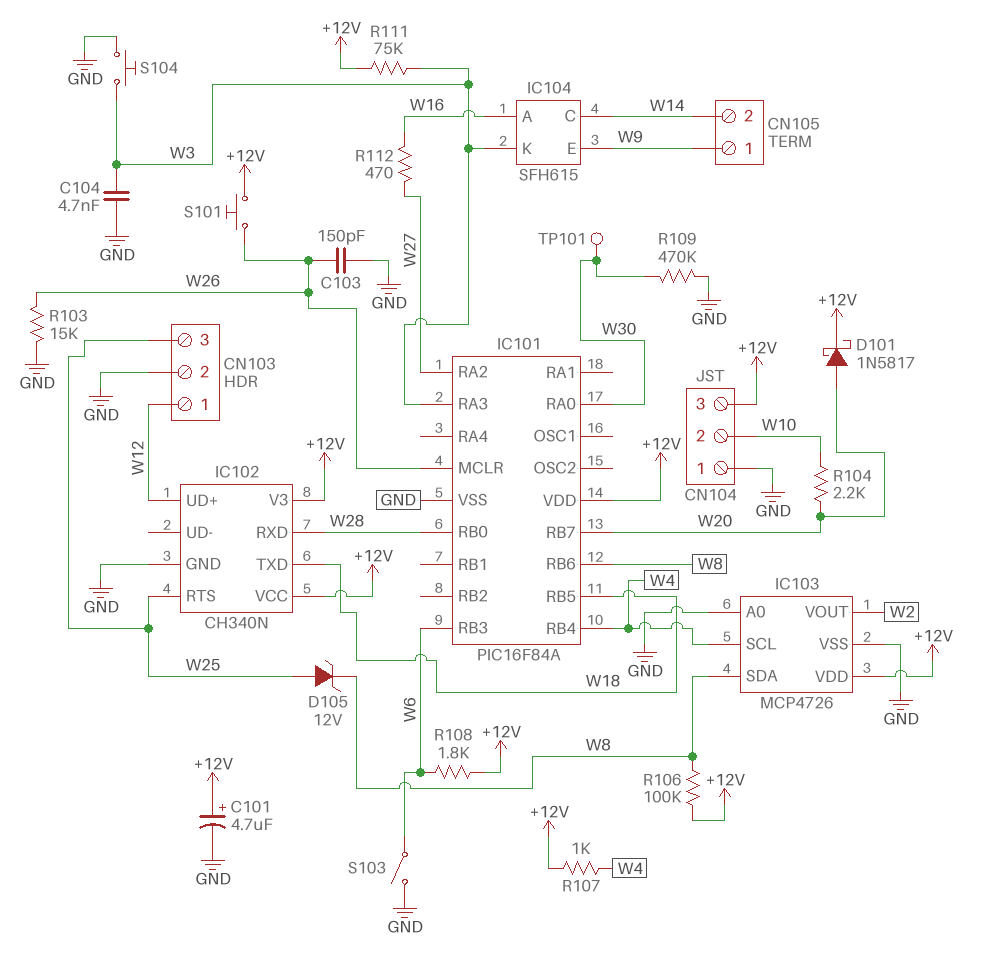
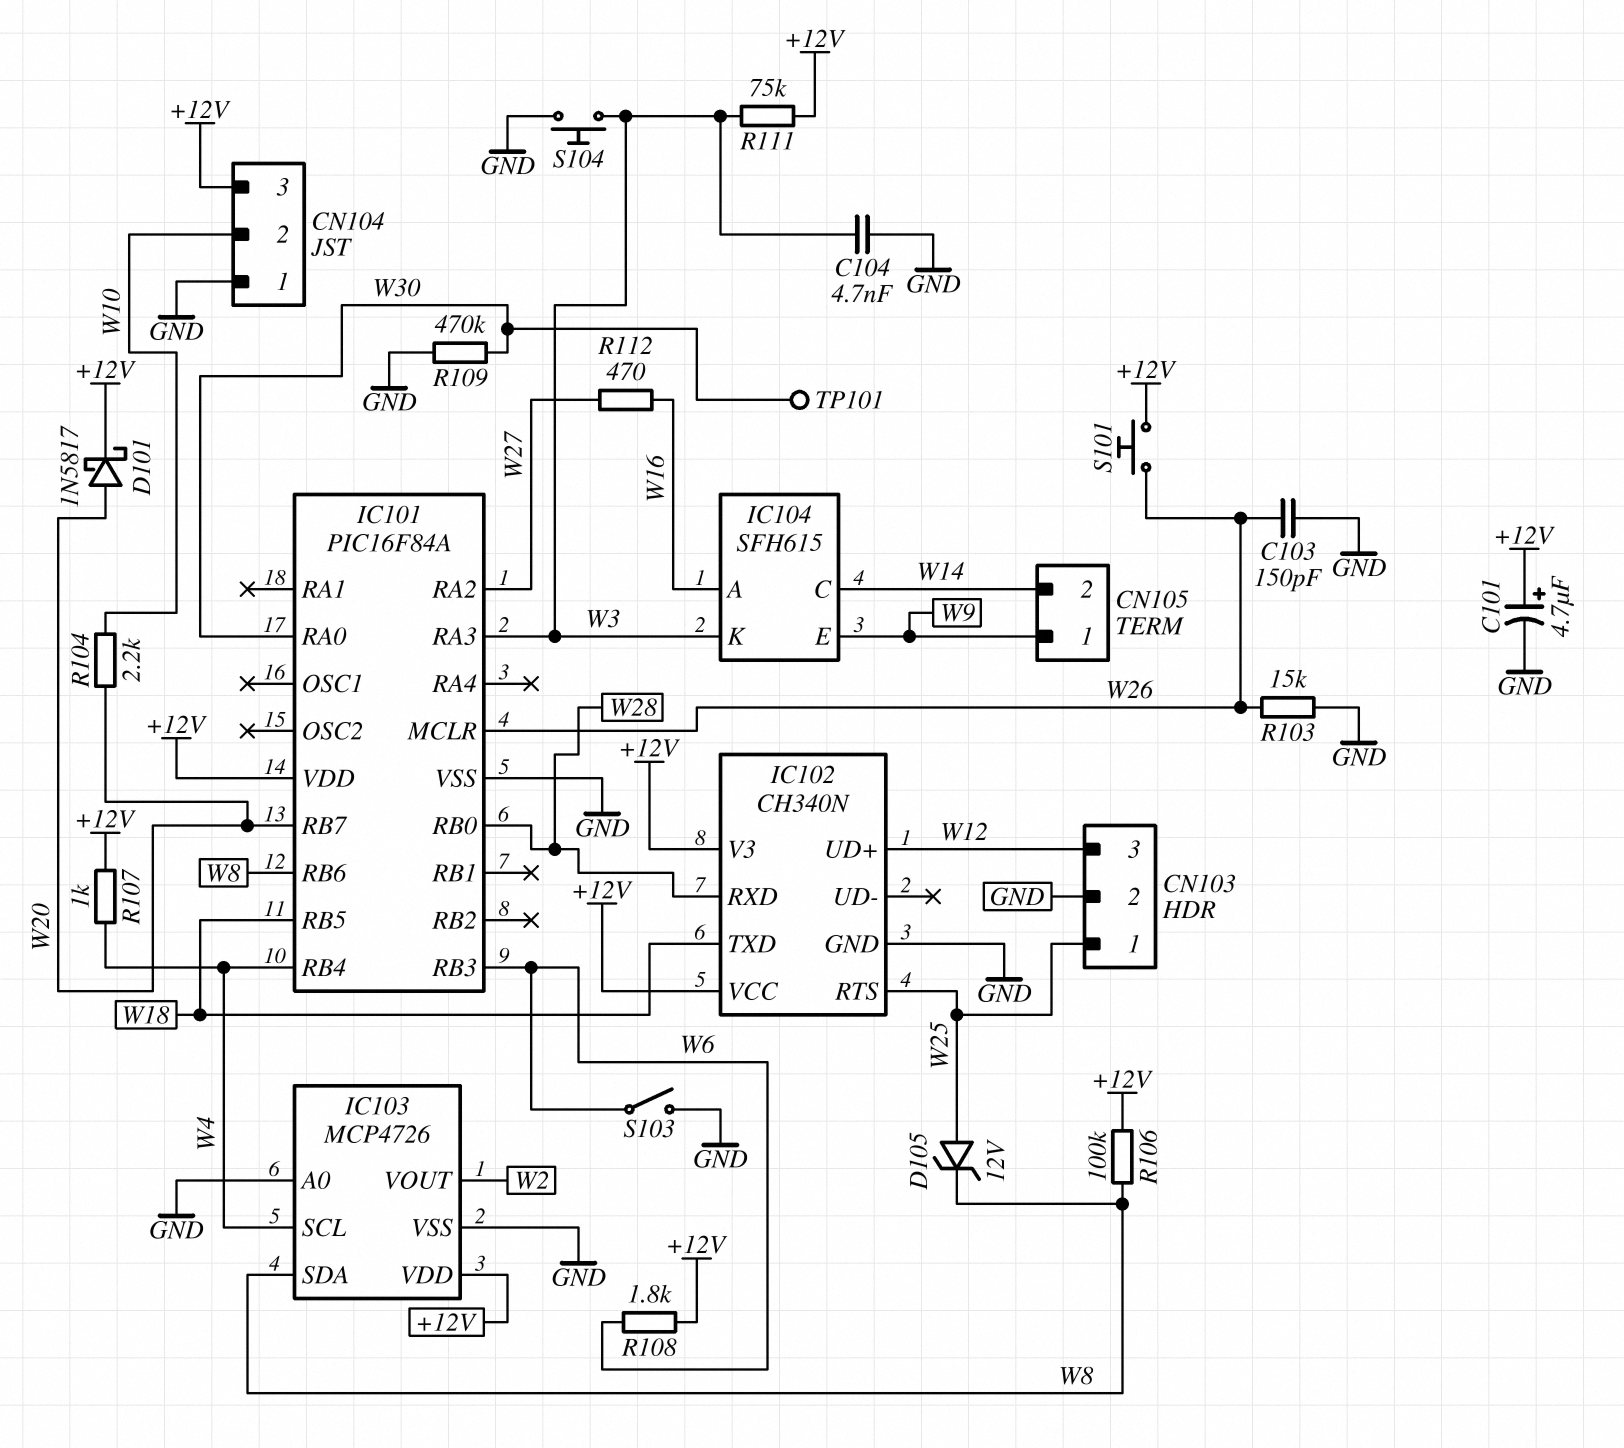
CN103 pin 1: W12 -> W25
CN103 pin 3: W25 -> W12

